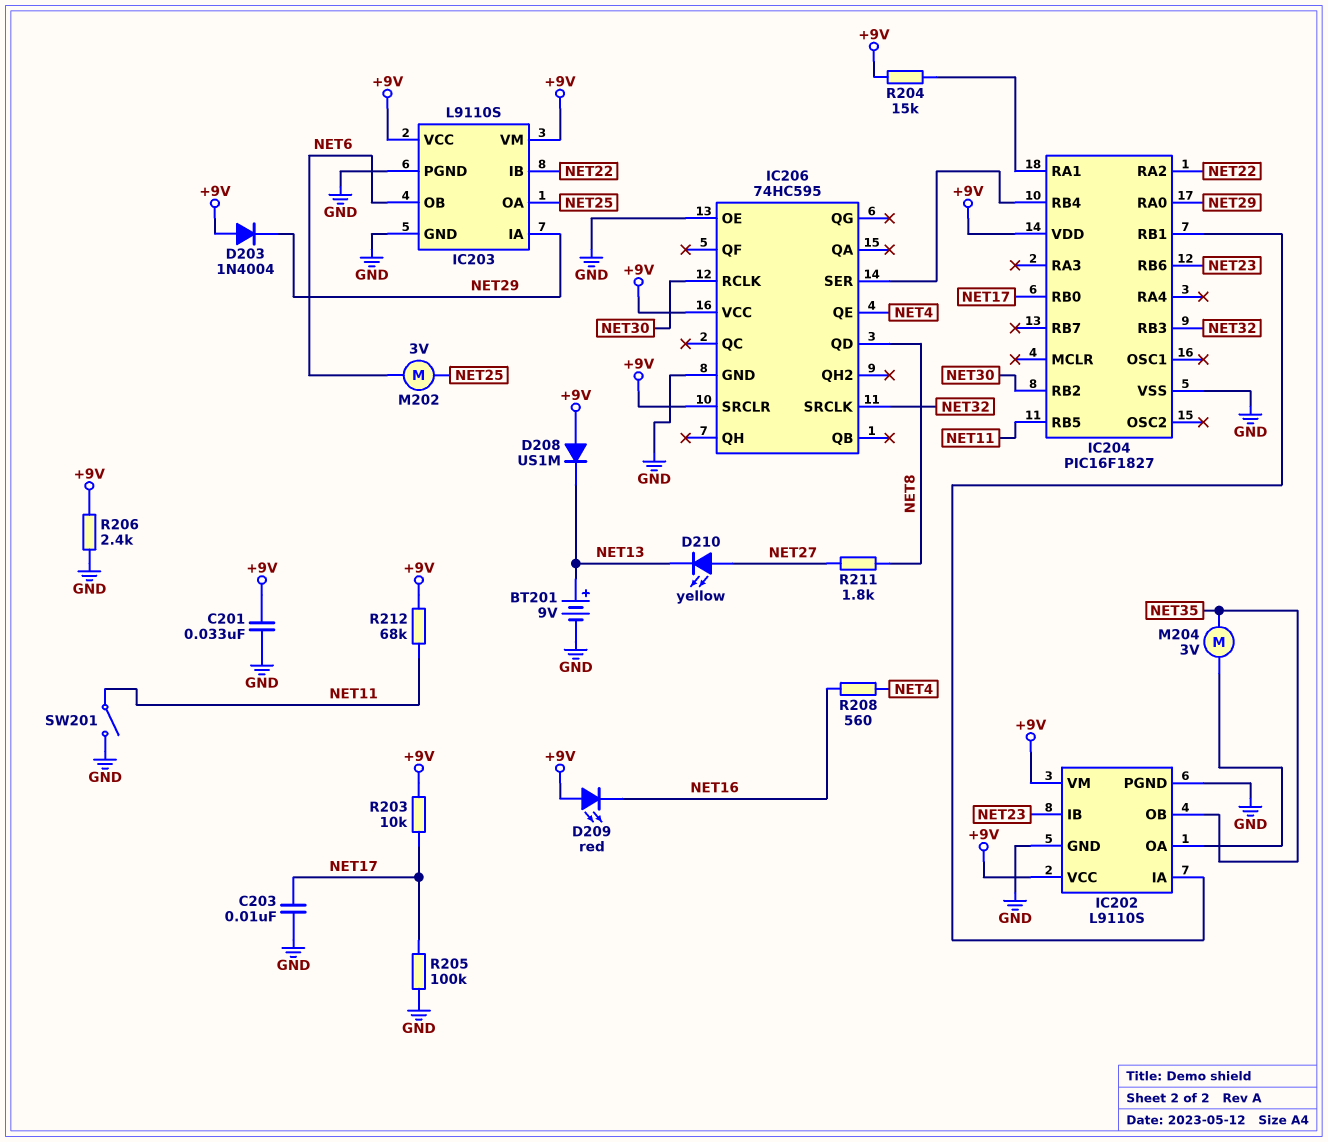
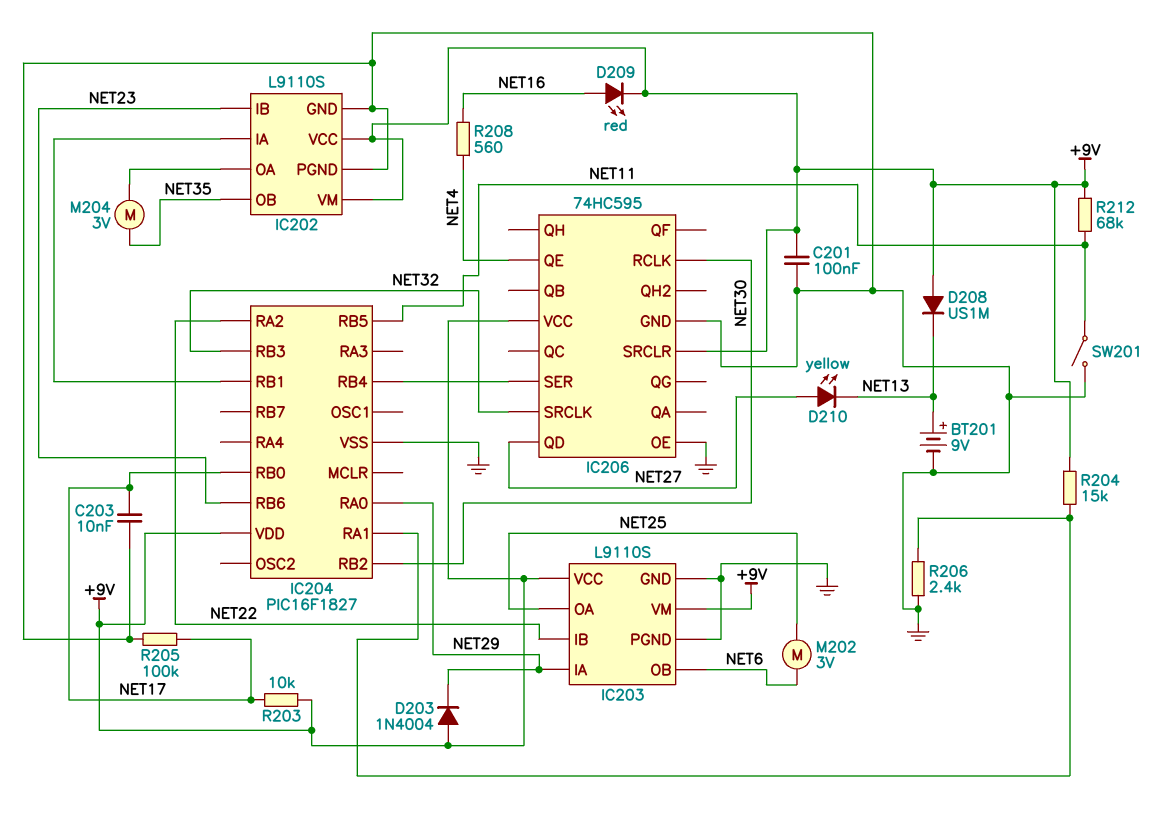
C201: 33nF (+9V, GND) -> 100nF (+9V, GND)
D209: LED red (A +9V, K NET16) -> LED red (A NET16, K +9V)
IC206 pin QD: NET8 -> NET27
R206: 2.4k (+9V, GND) -> 2.4k (GND, IC204/RA1)
R211: 1.8k (NET8, NET27) -> none

